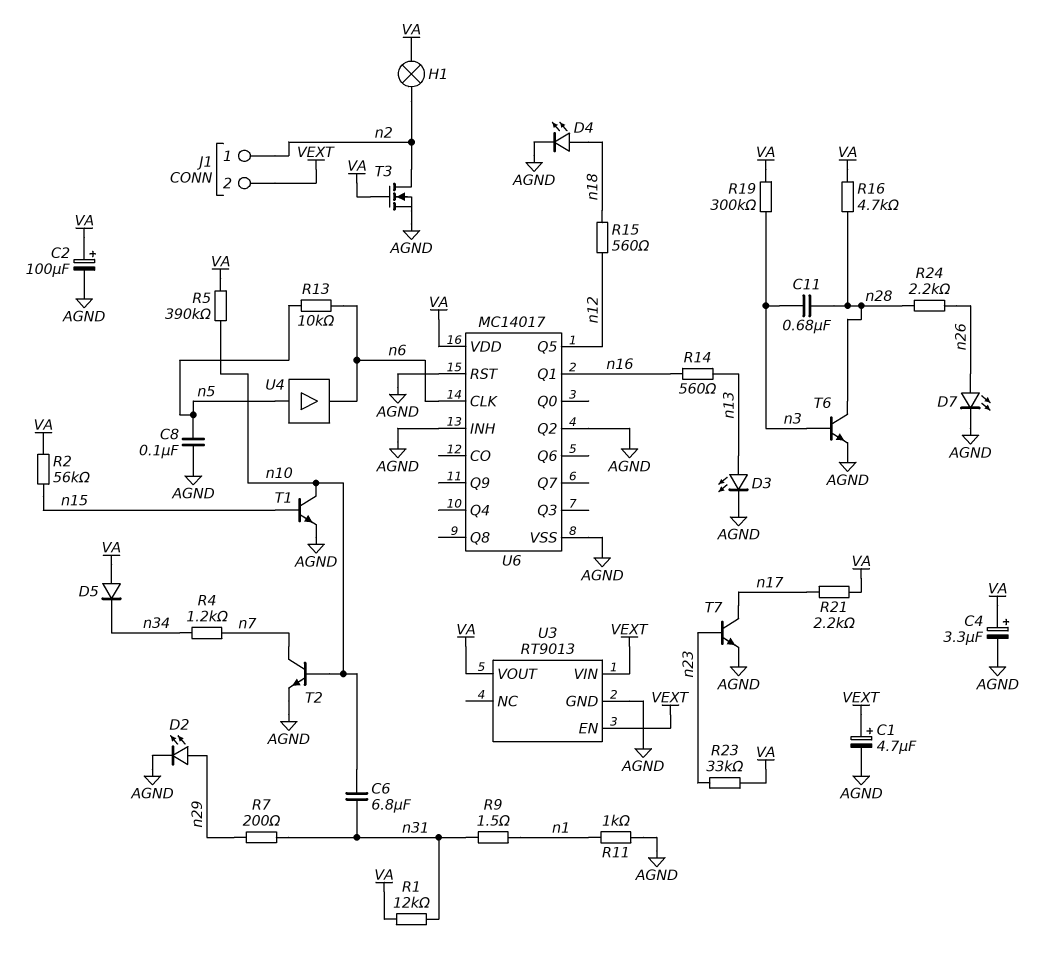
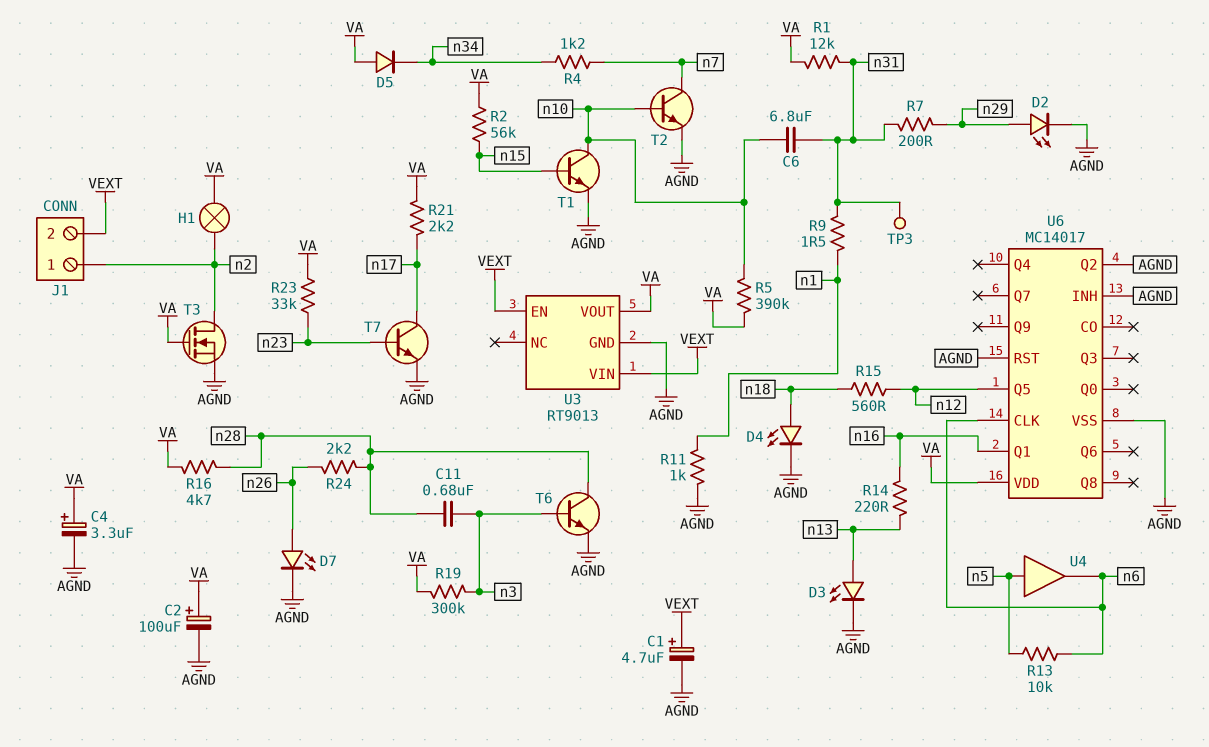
C8: 100nF (AGND, n5) -> none
R14: 560 (n13, n16) -> 220 (n13, n16)
TP3: none -> test point (n31)

